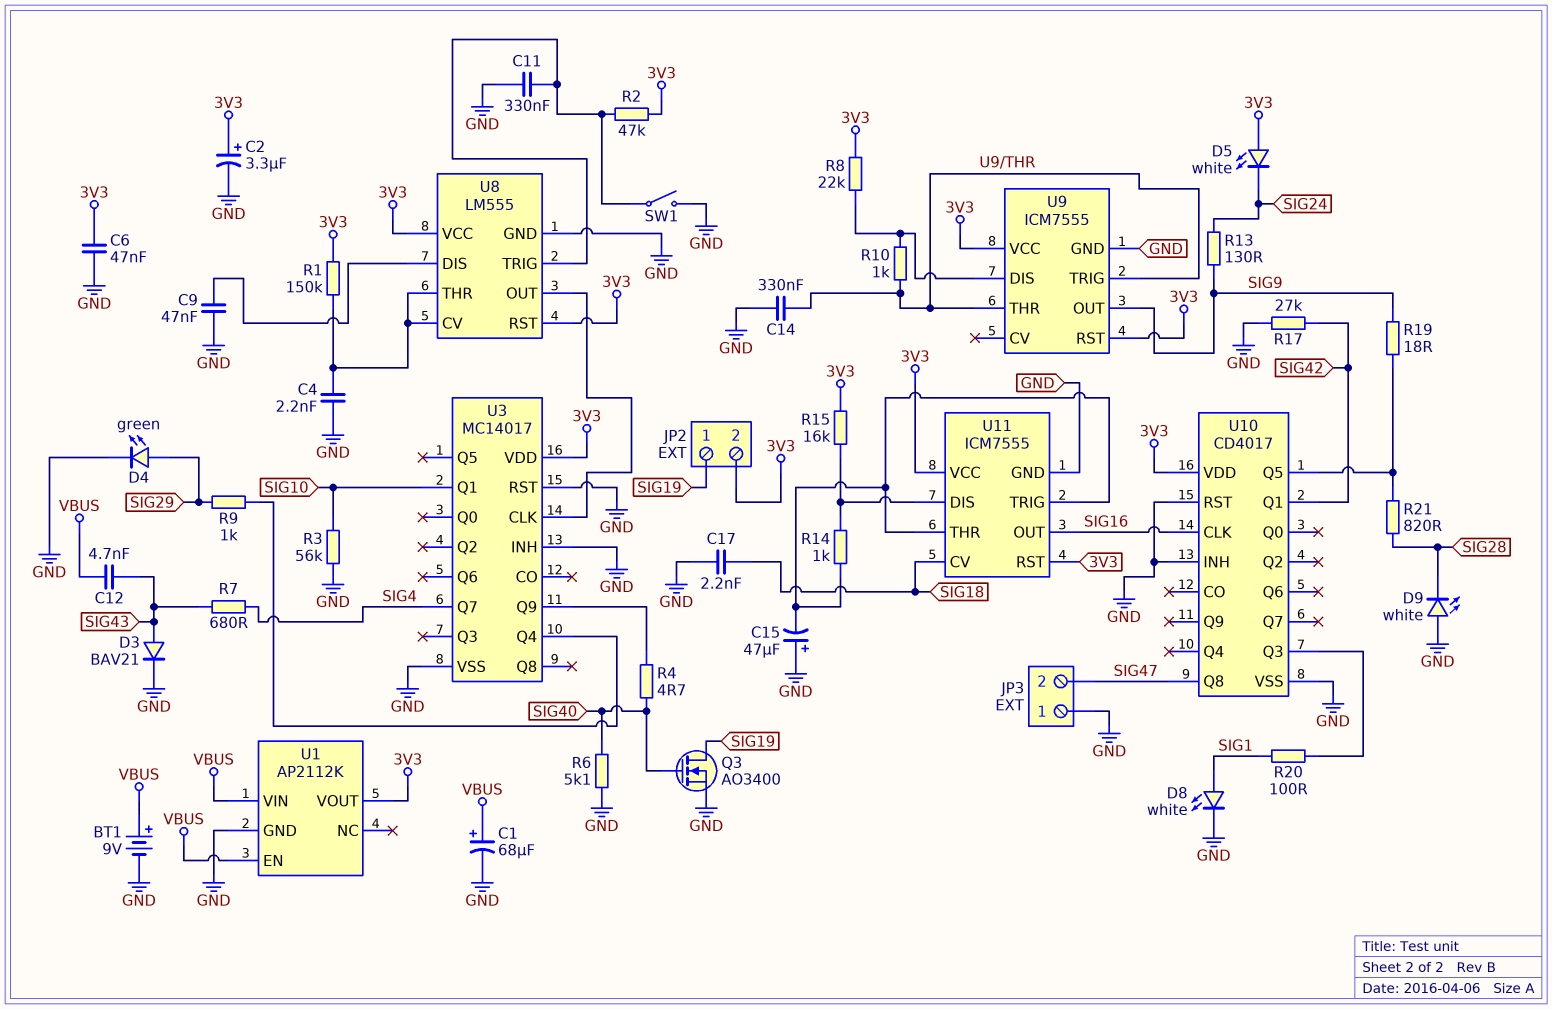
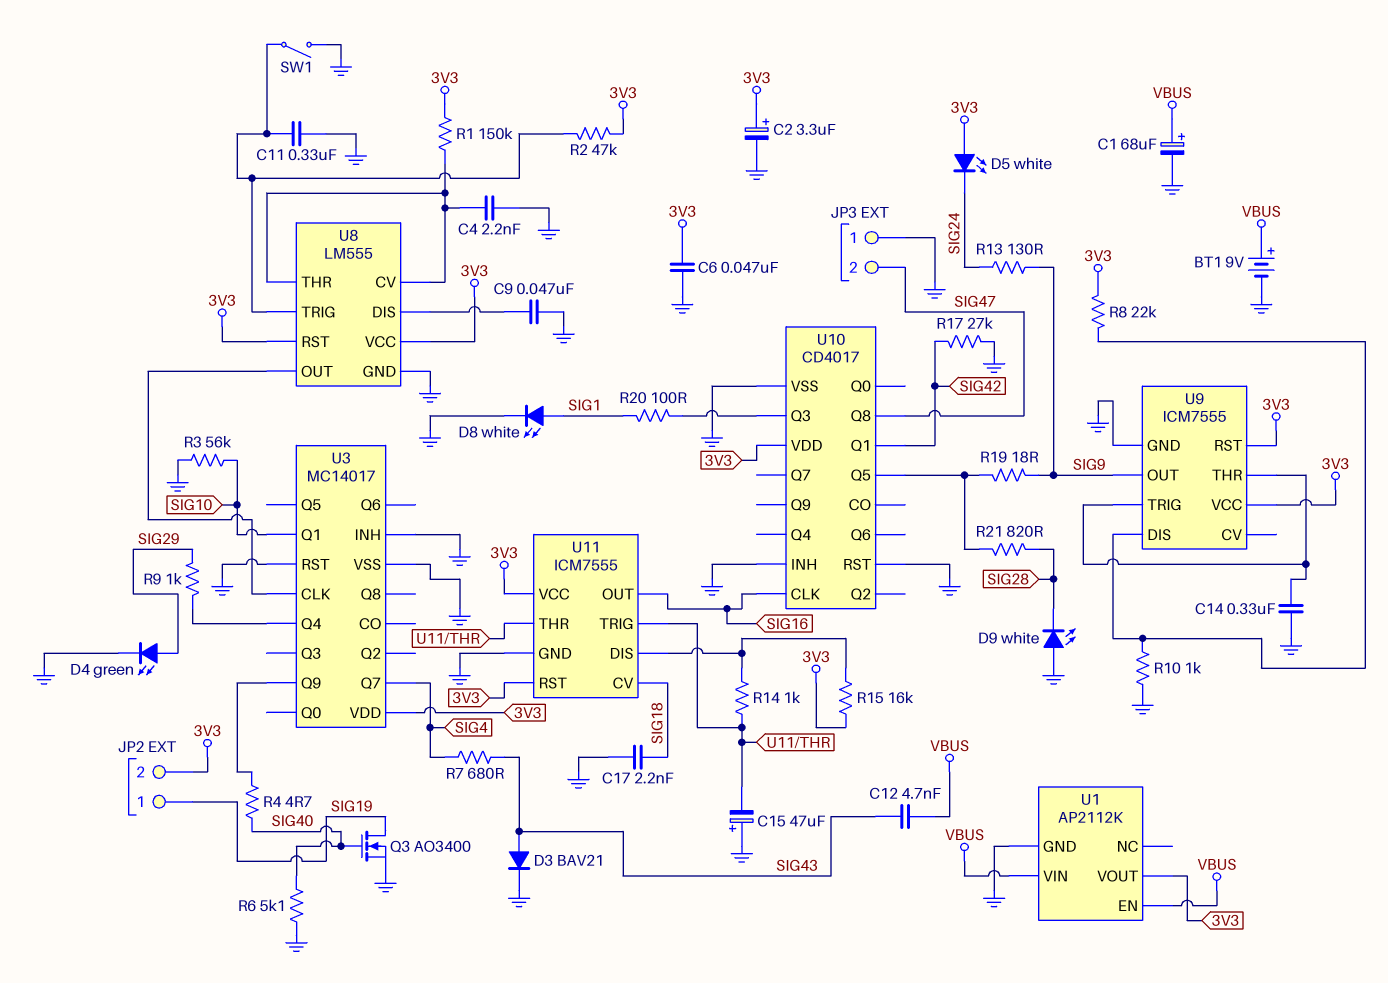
R10: 1k (U9/DIS, U9/THR) -> 1k (GND, U9/DIS)

